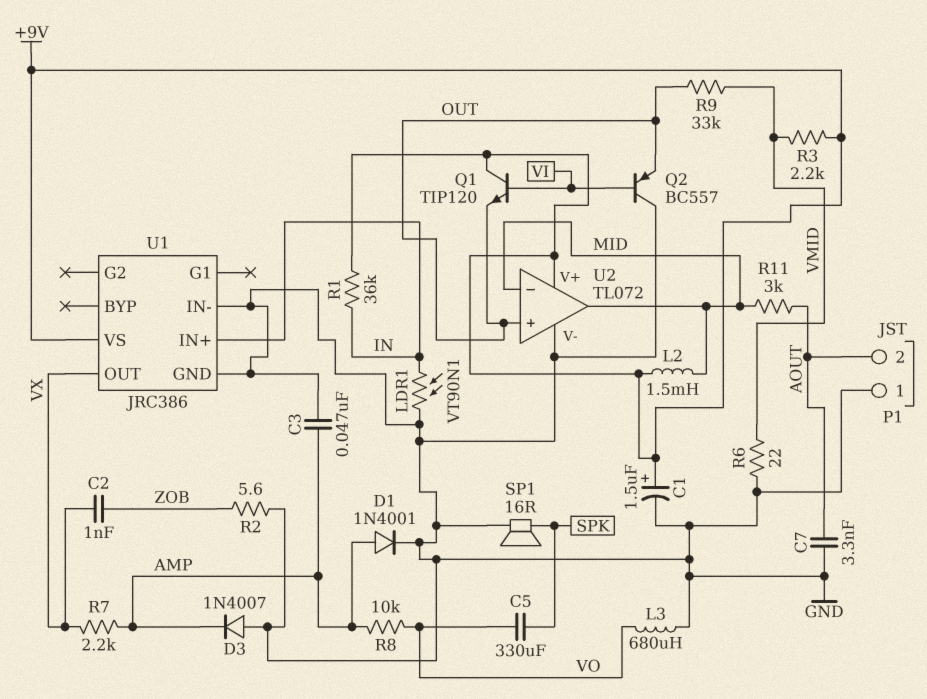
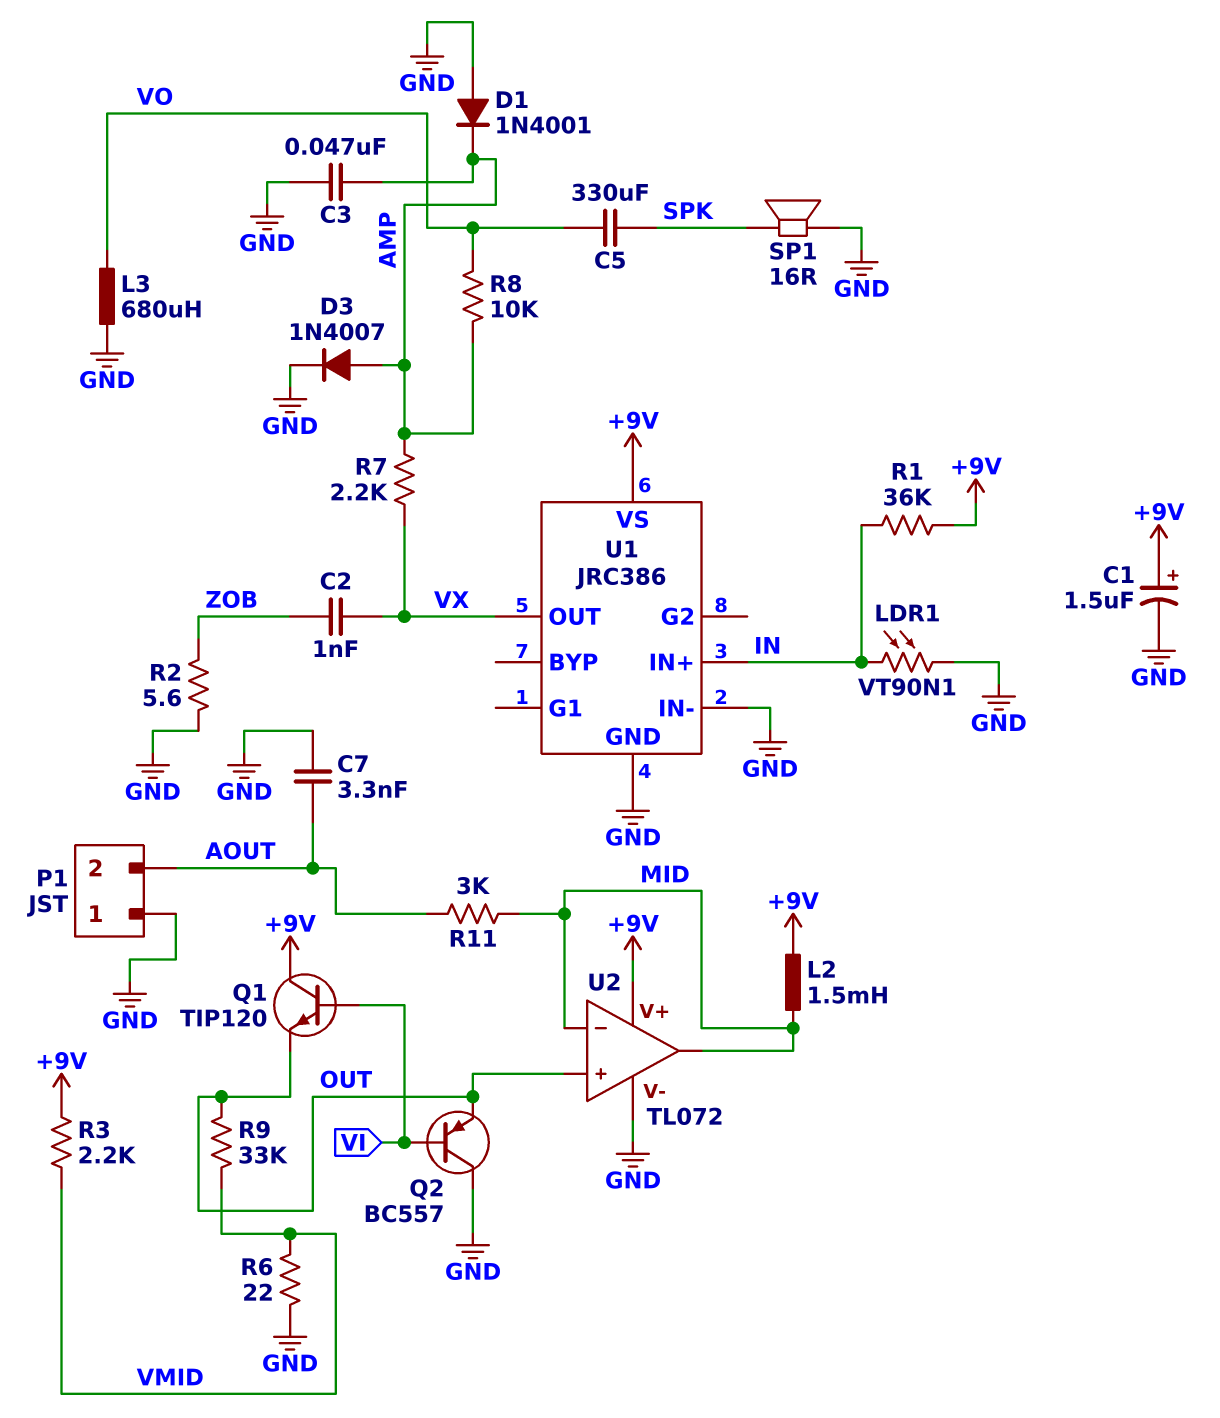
D1: diode 1N4001 (A AMP, K GND) -> diode 1N4001 (A GND, K AMP)
D3: diode 1N4007 (A GND, K AMP) -> diode 1N4007 (A AMP, K GND)

